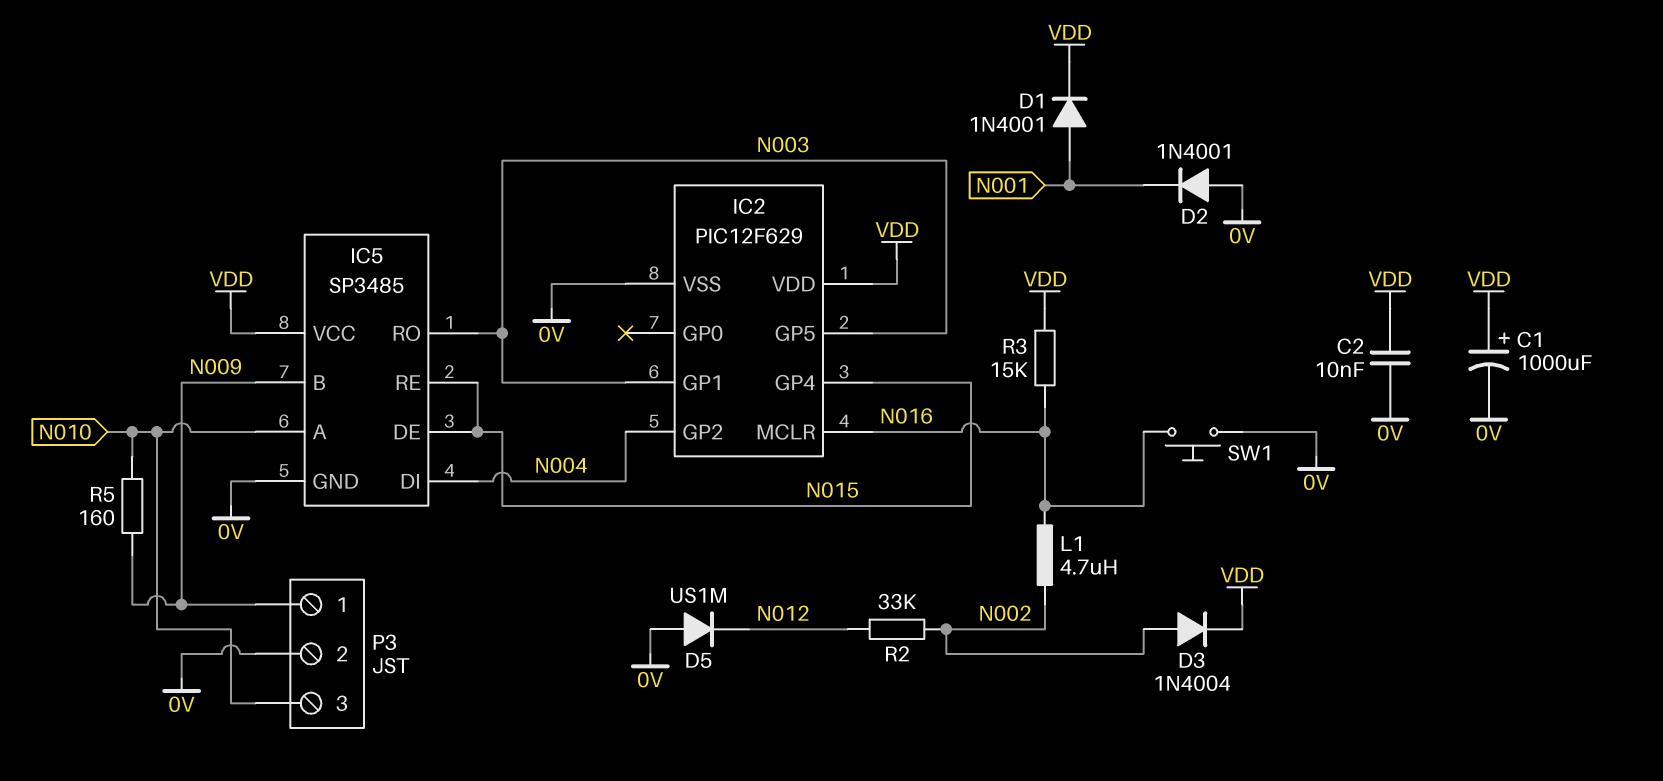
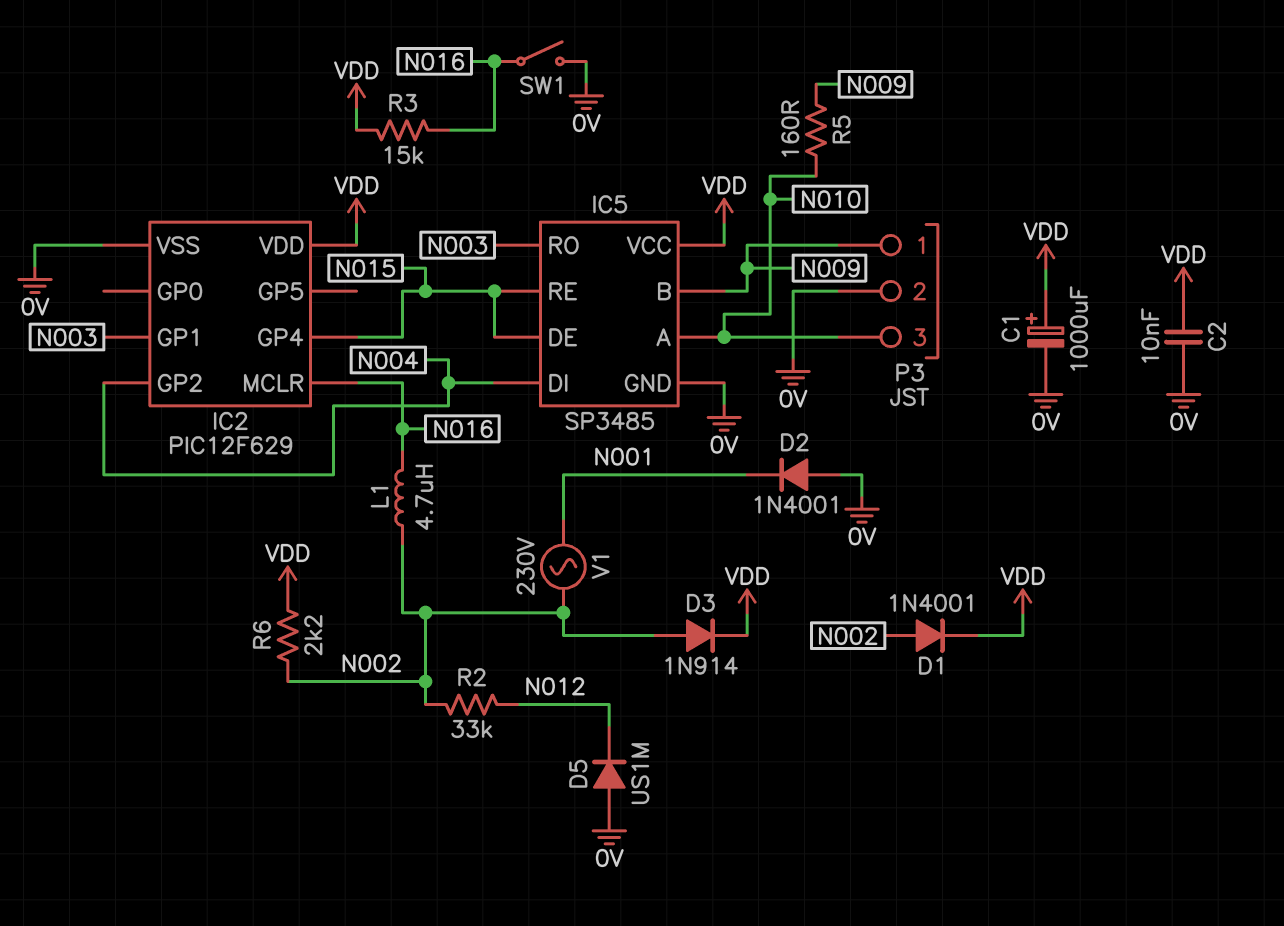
D1: diode 1N4001 (A N001, K VDD) -> diode 1N4001 (A N002, K VDD)
D3: diode 1N4004 (A N002, K VDD) -> diode 1N914 (A N002, K VDD)
IC2 pin GP5: N003 -> none
R6: none -> 2.2k (N002, VDD)
SW1: button (0V, N016) -> switch (0V, N016)
V1: none -> AC 230V (N001, N002)

